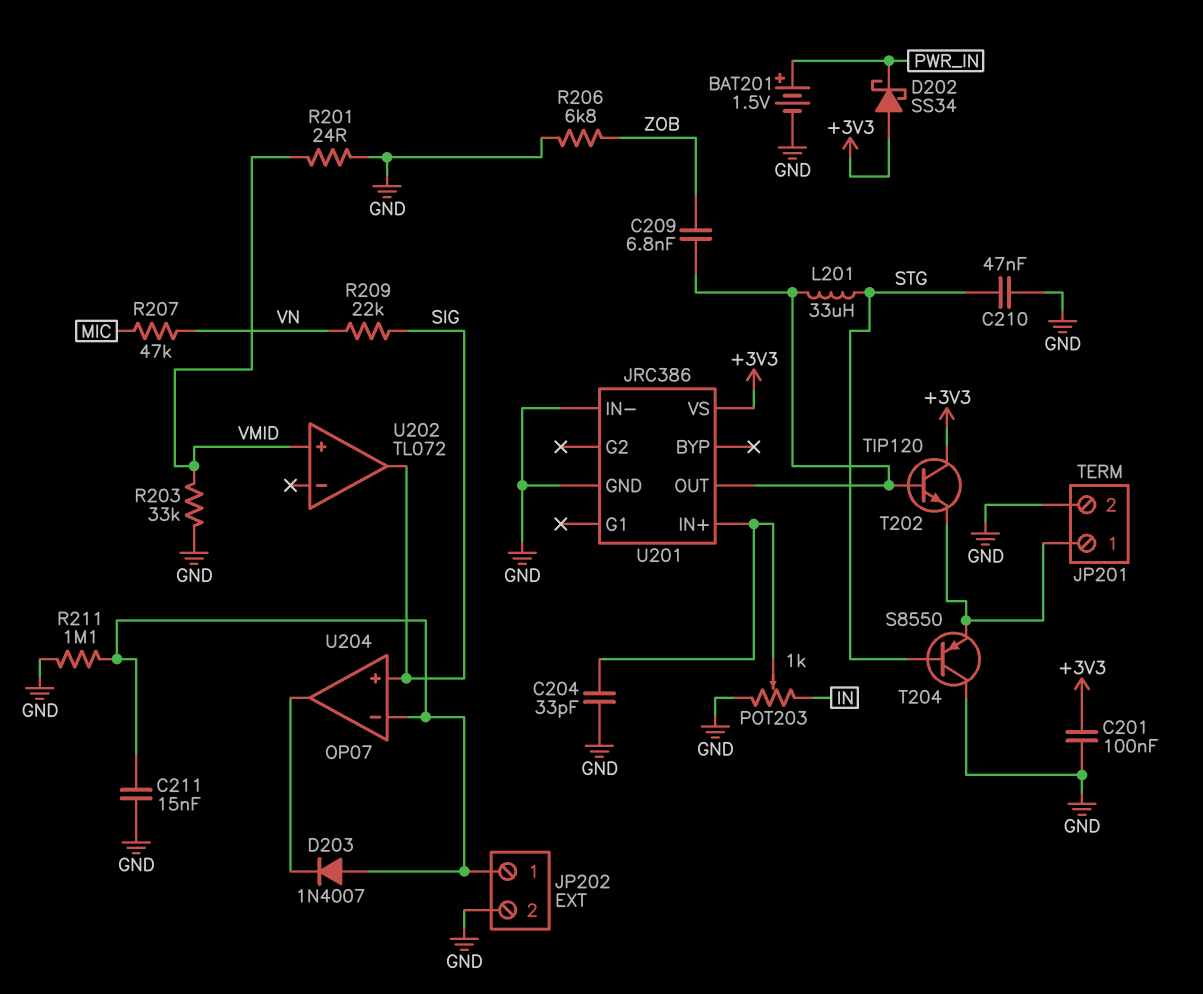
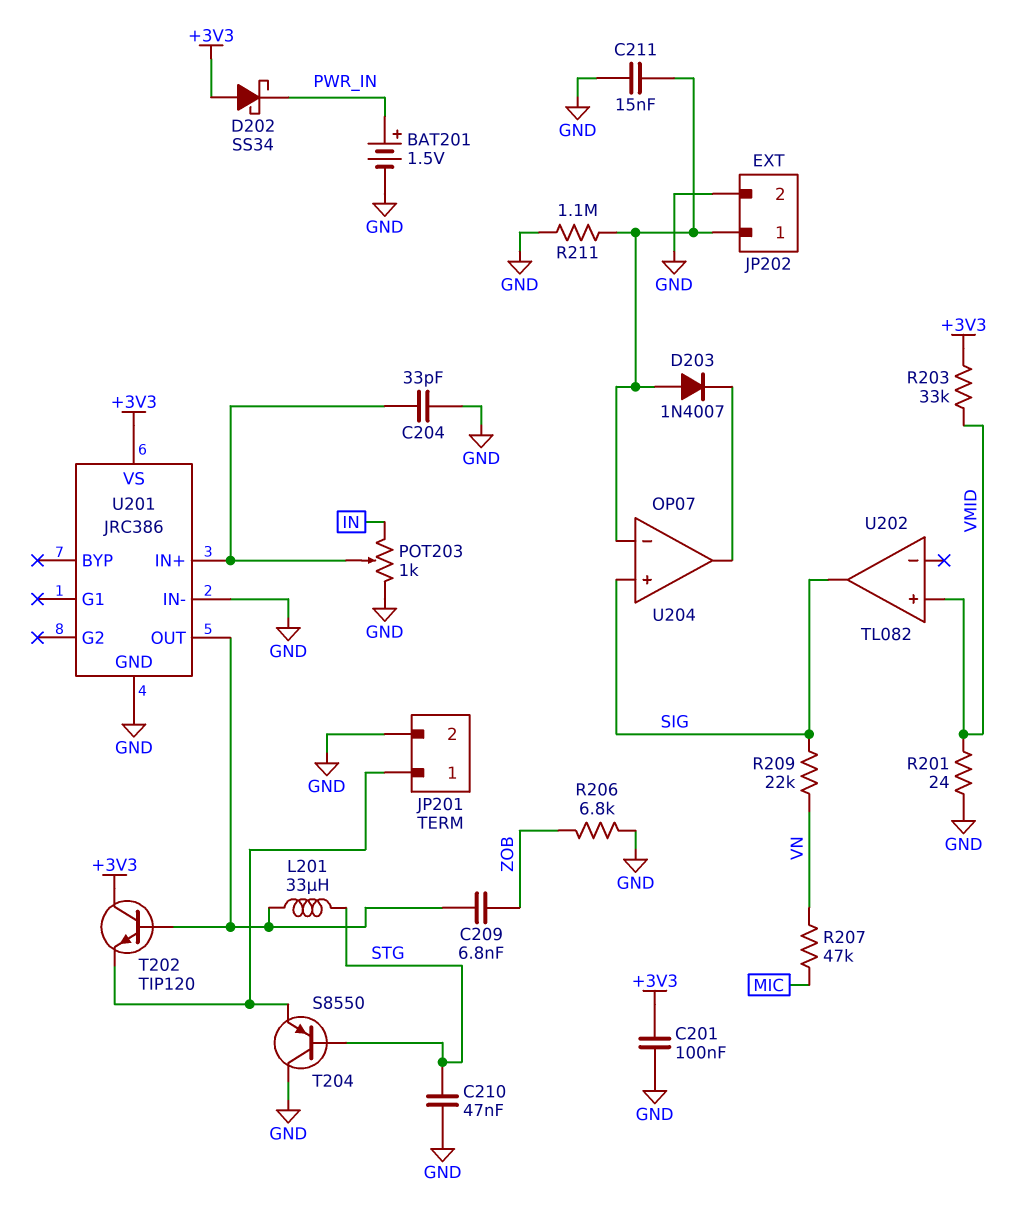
R203: 33k (GND, VMID) -> 33k (+3V3, VMID)
U202: TL072 -> TL082

